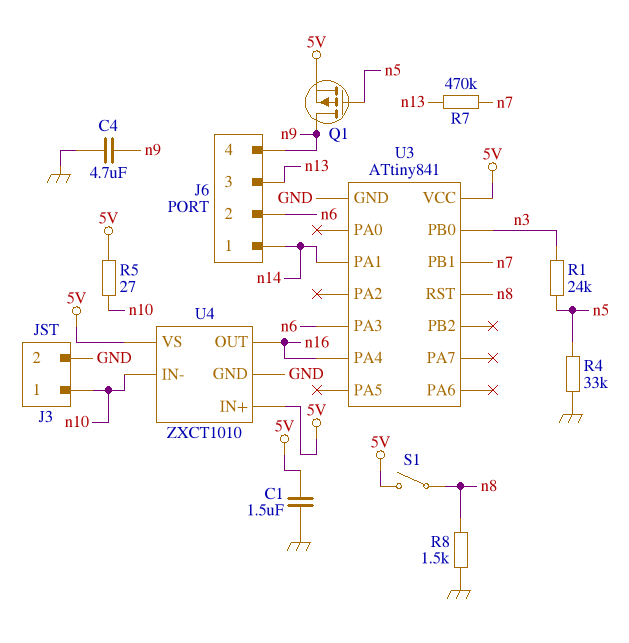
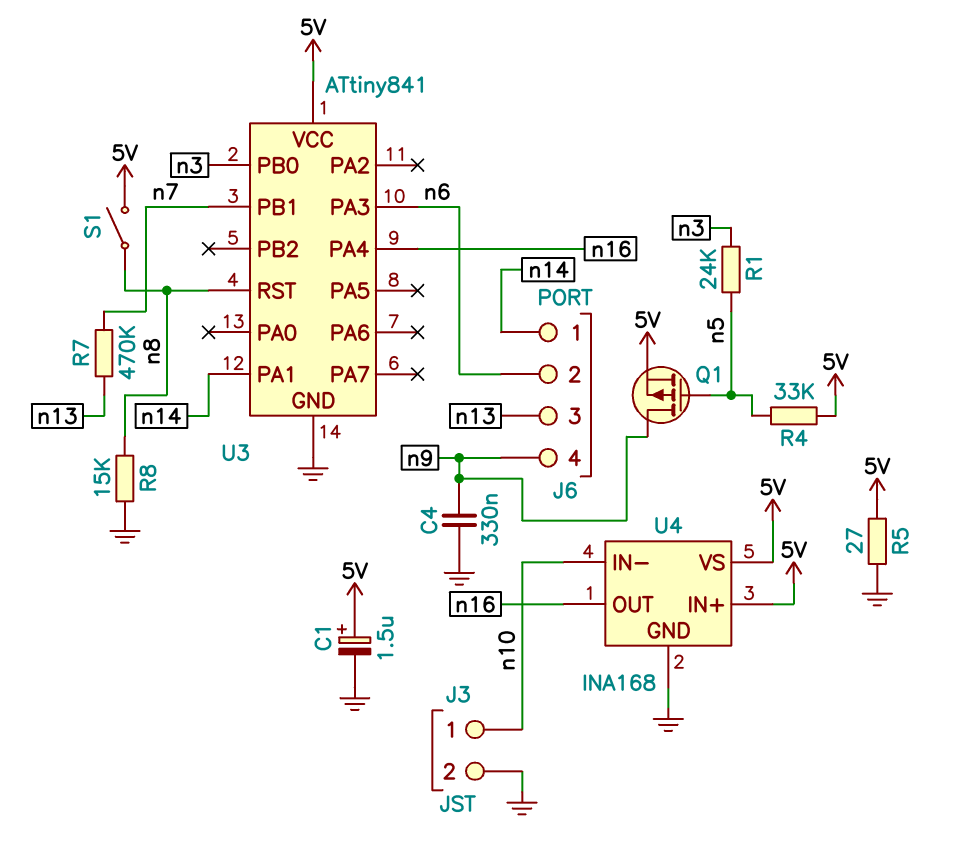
C1: 1.5uF (5V, GND) -> 1.5uF (plus 5V, minus GND)
C4: 4.7uF (GND, n9) -> 330nF (GND, n9)
R4: 33k (GND, n5) -> 33k (5V, n5)
R5: 27 (5V, n10) -> 27 (5V, GND)
R8: 1.5k (GND, n8) -> 15k (GND, n8)
U4: ZXCT1010 -> INA168

